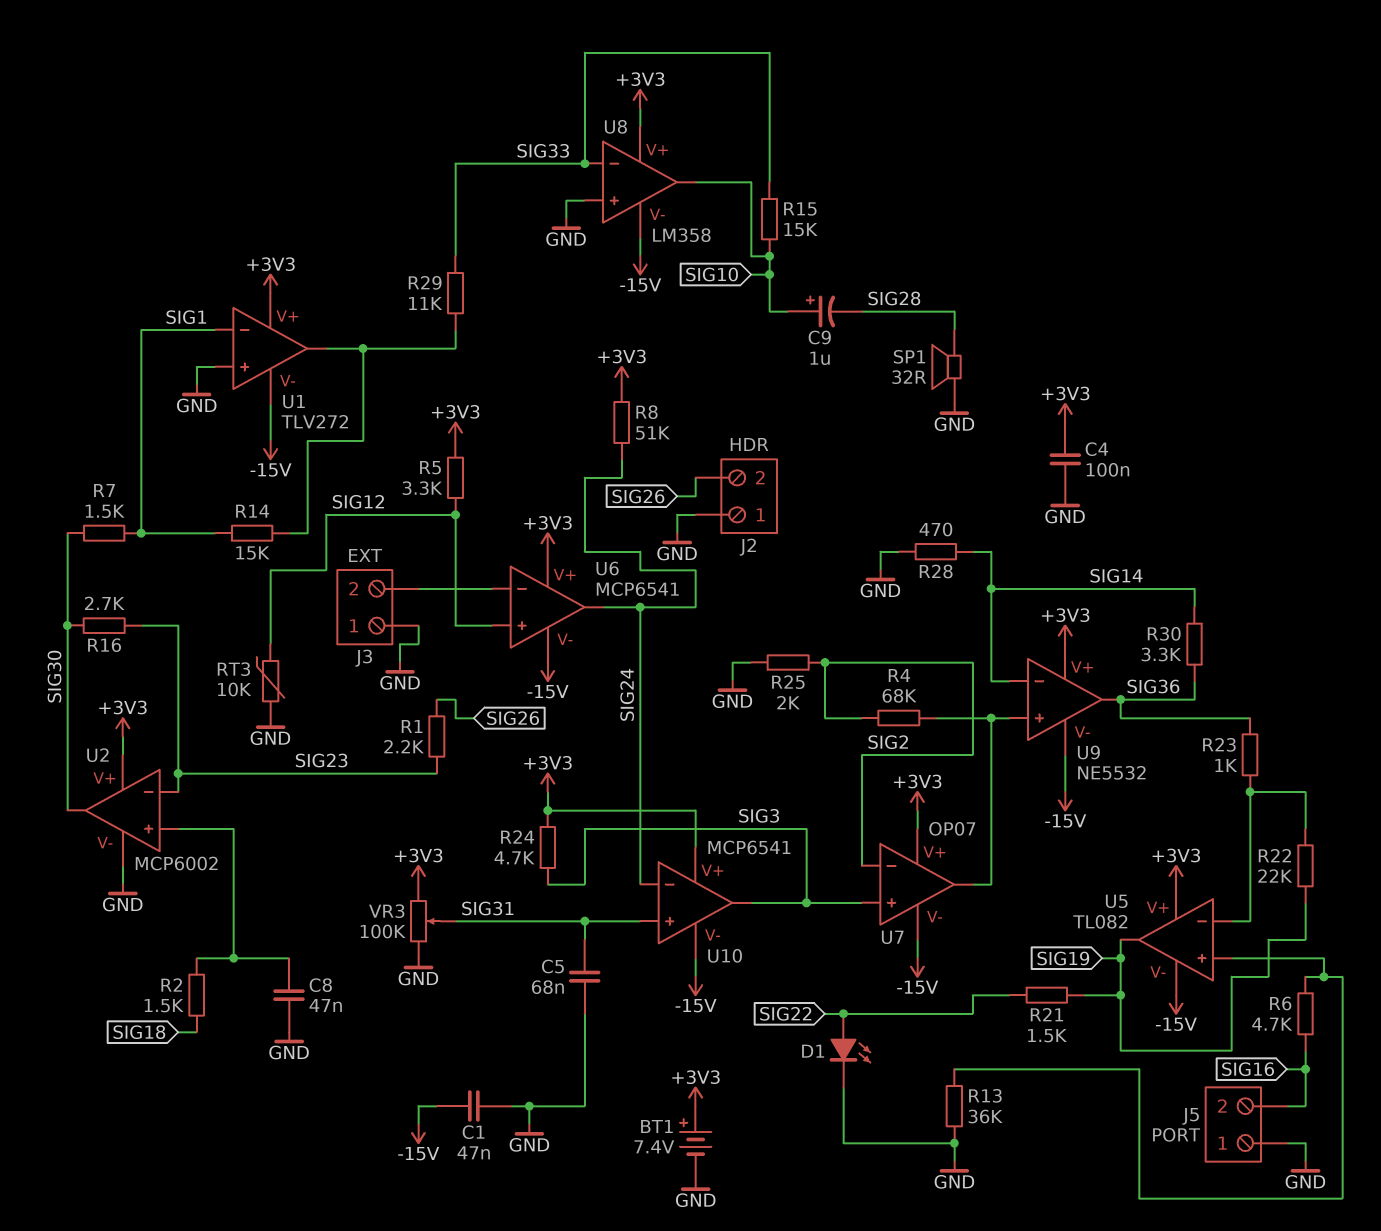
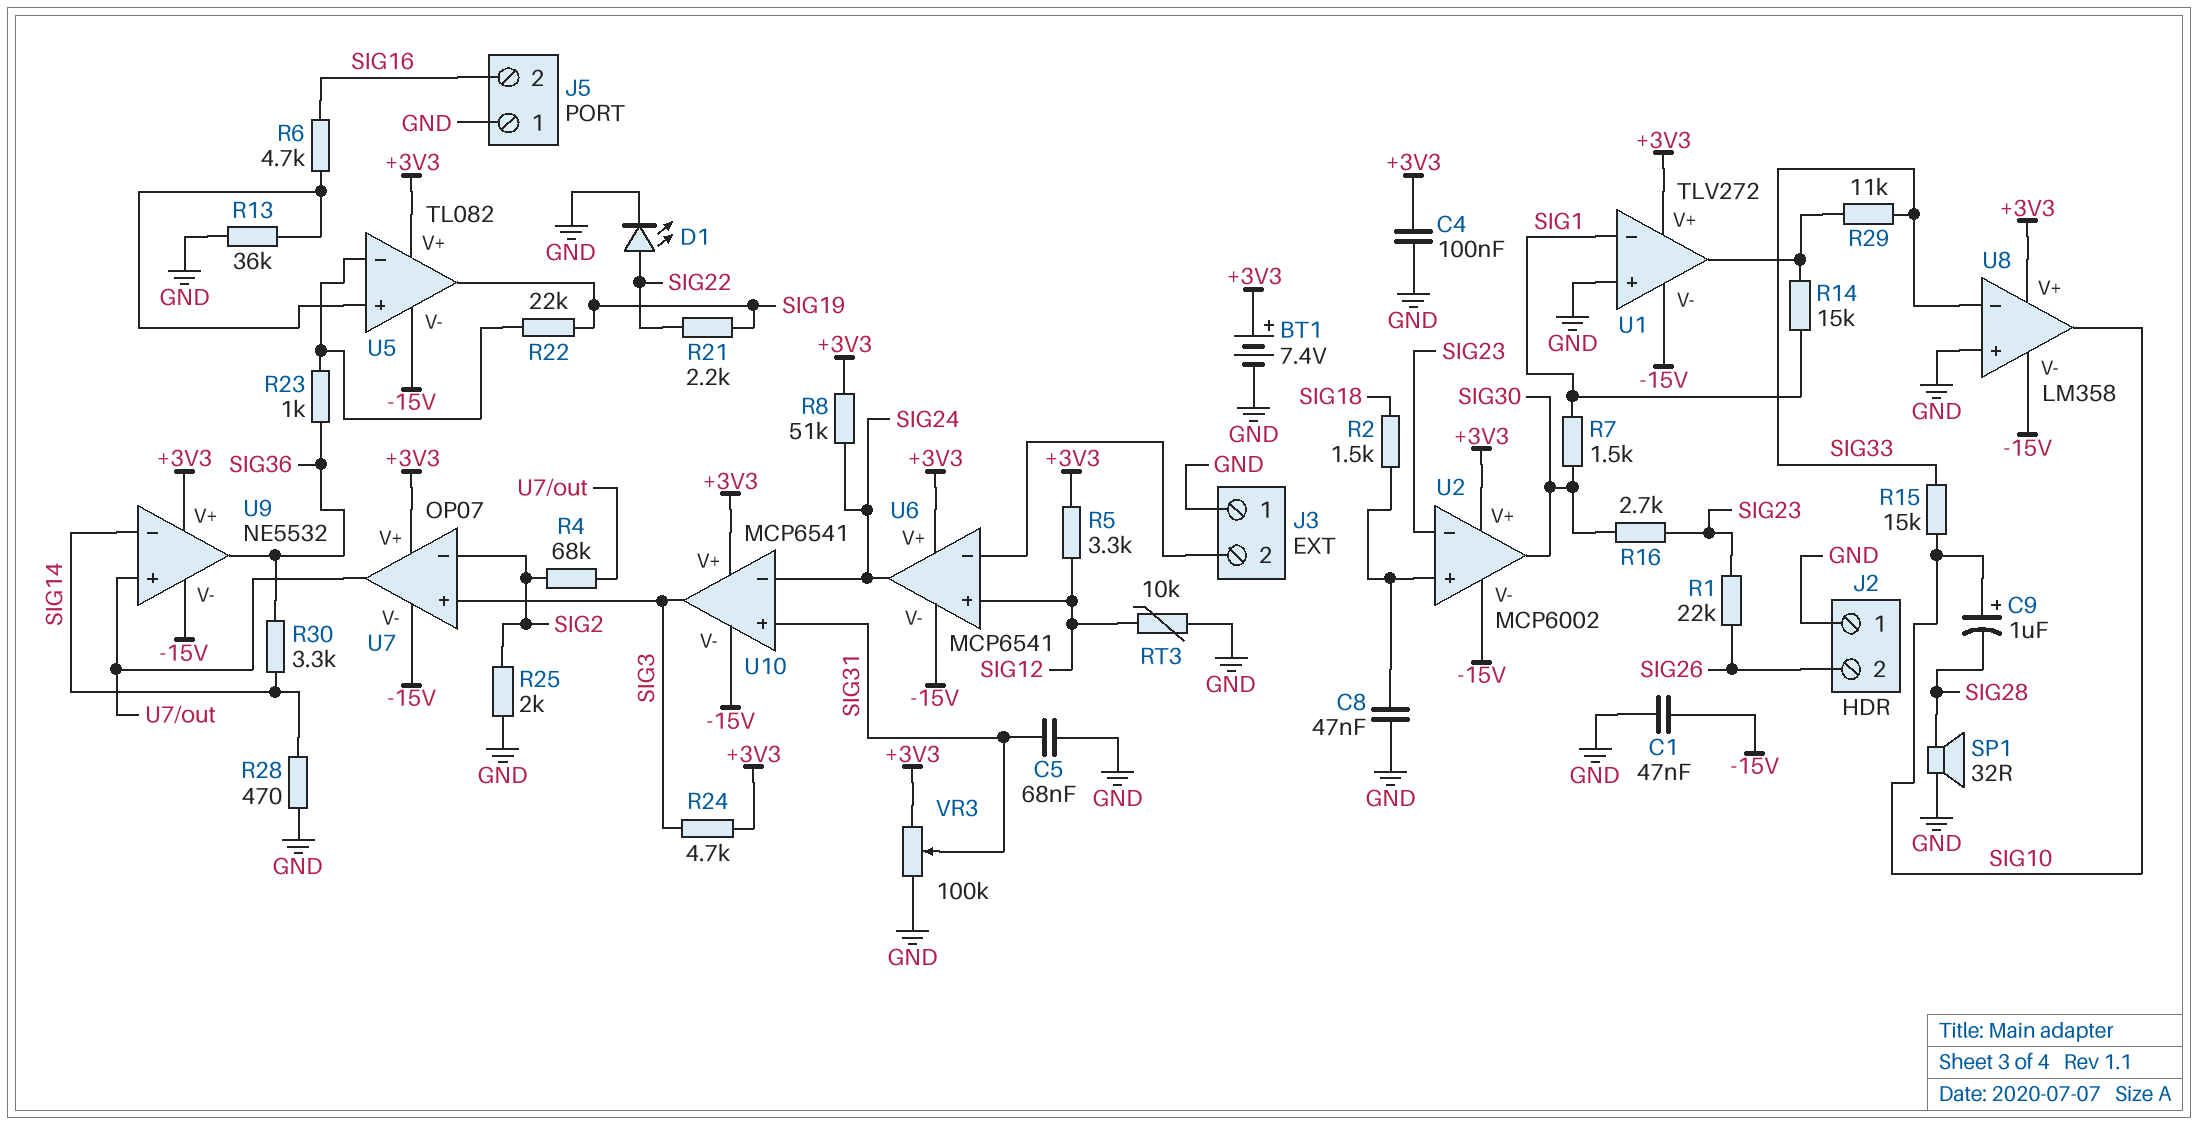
R1: 2.2k (SIG23, SIG26) -> 22k (SIG23, SIG26)
R21: 1.5k (SIG19, SIG22) -> 2.2k (SIG19, SIG22)
U2 pin V-: GND -> -15V

